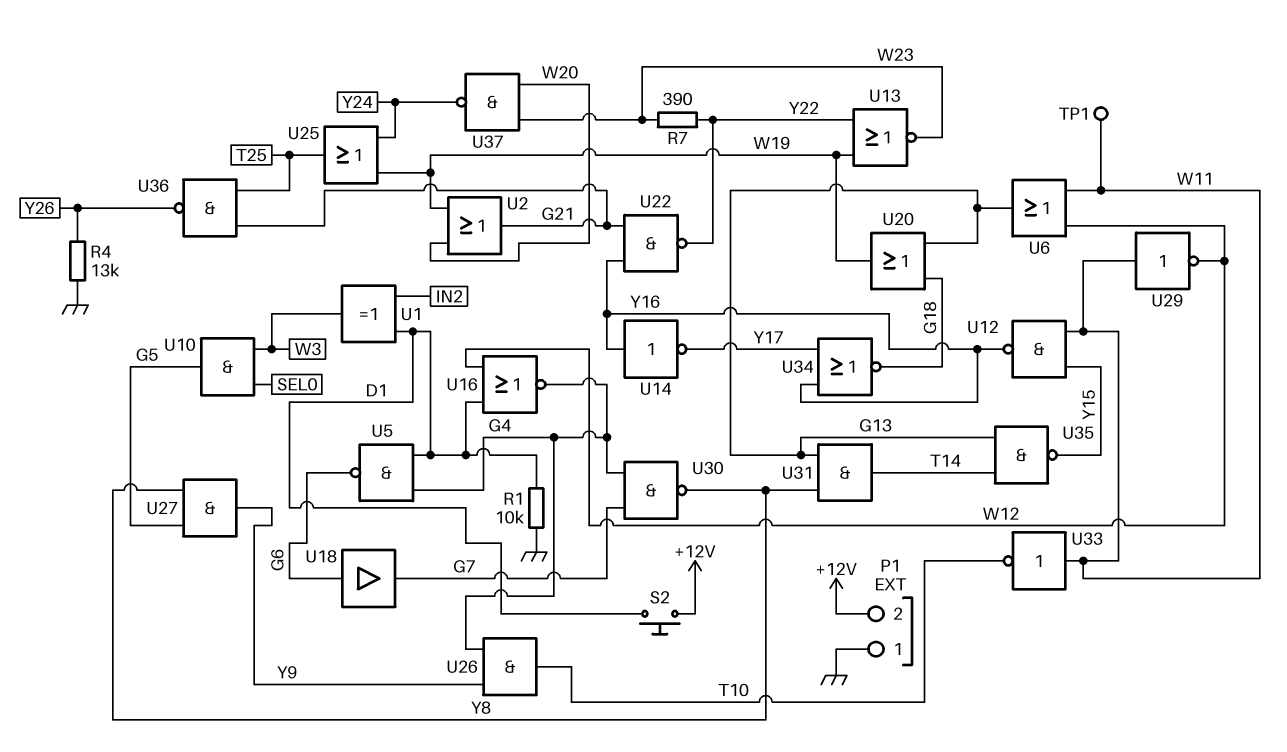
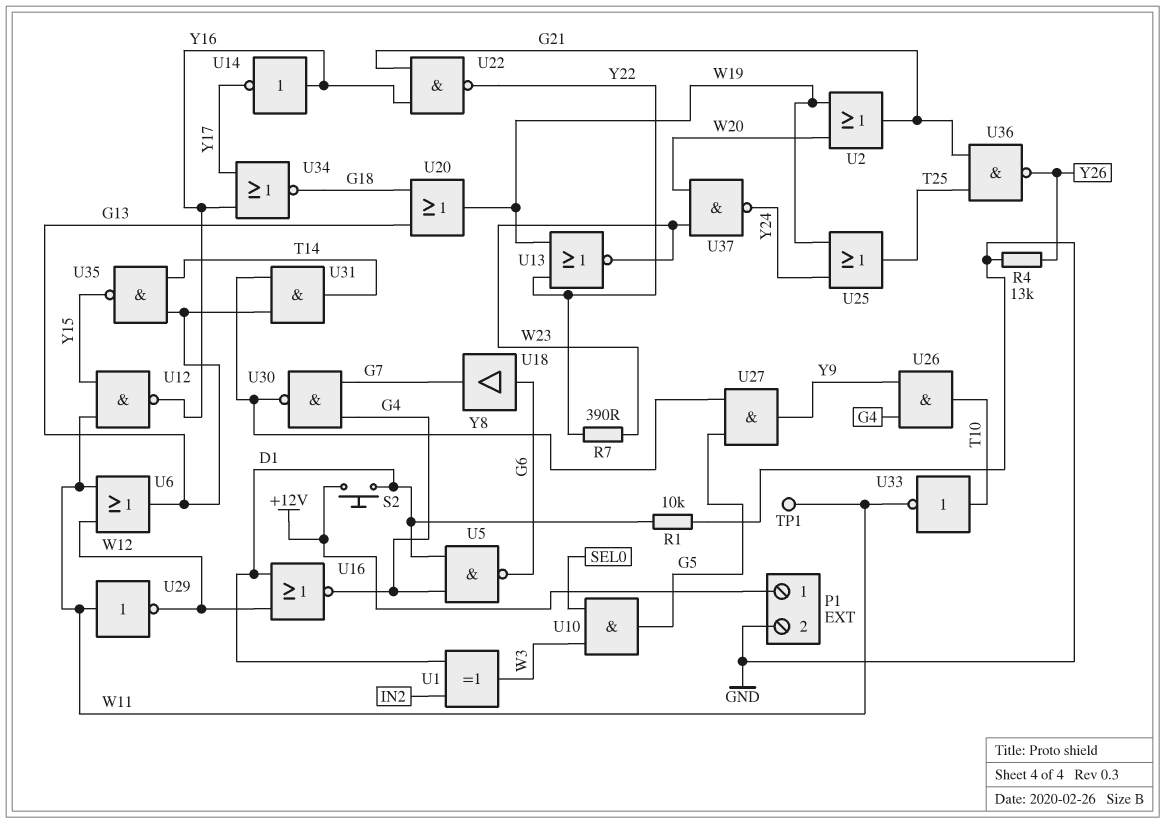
P1 pin 1: GND -> +12V
P1 pin 2: +12V -> GND
U33: NOT (in W11, out T10) -> NOT (in T10, out W11)

